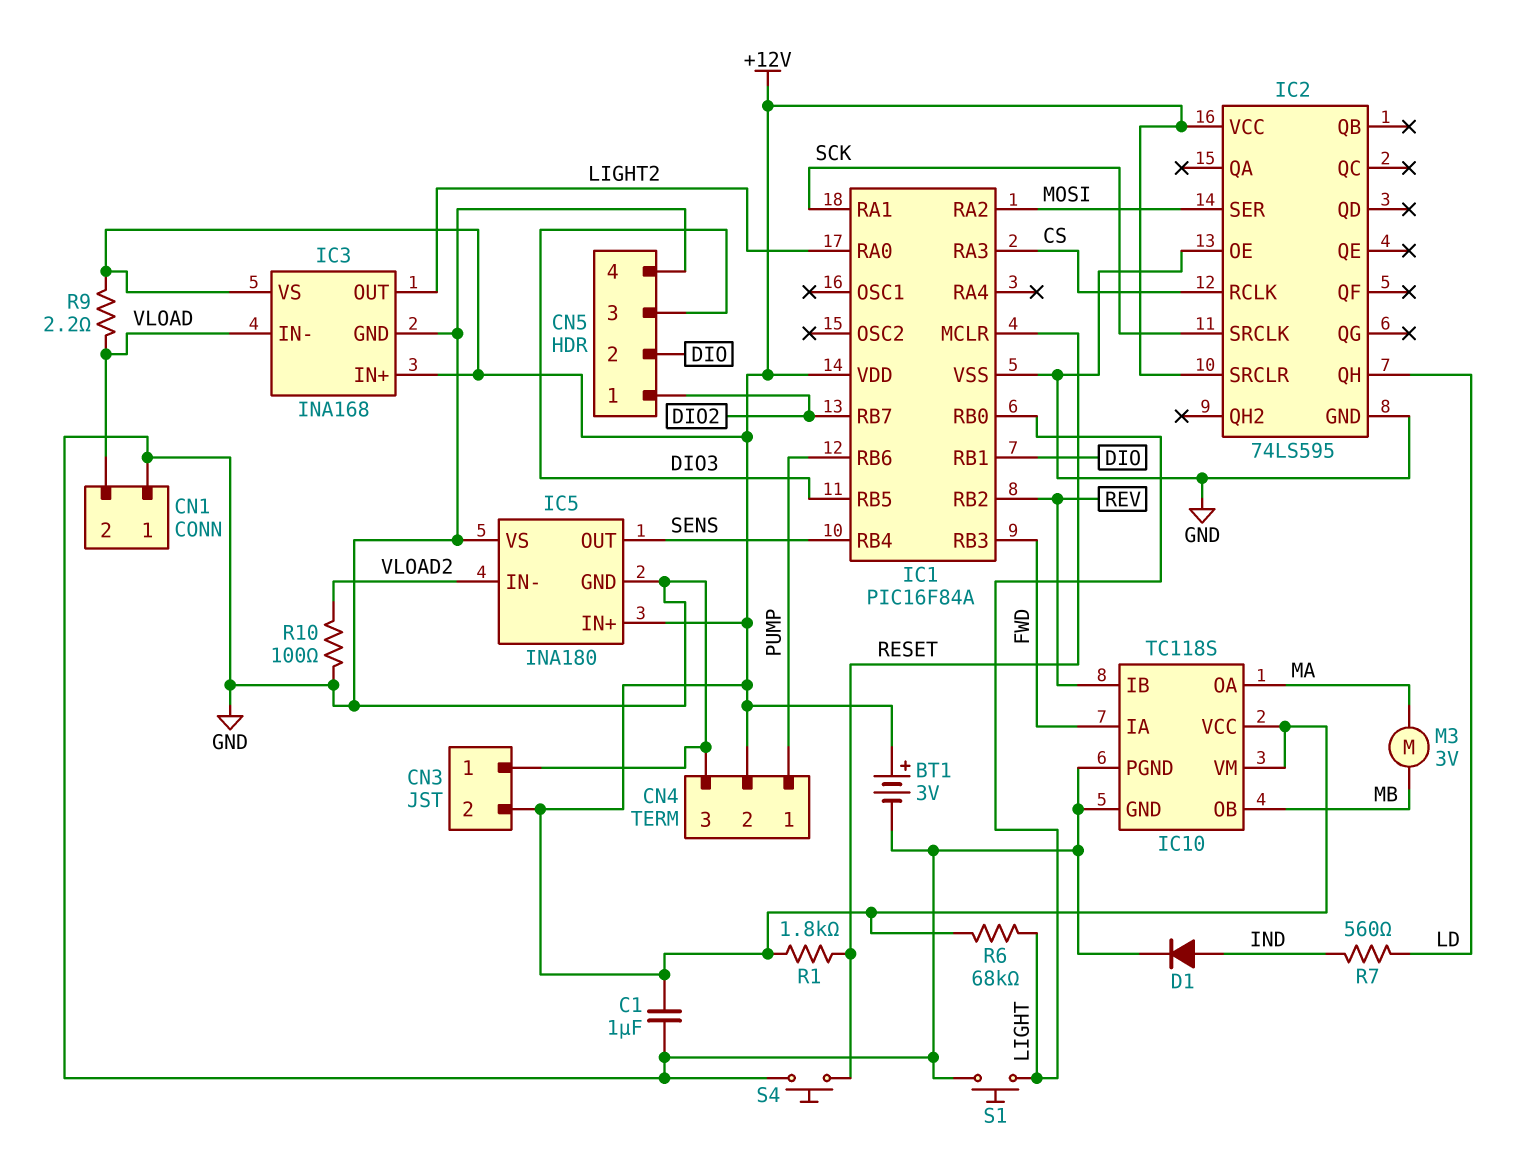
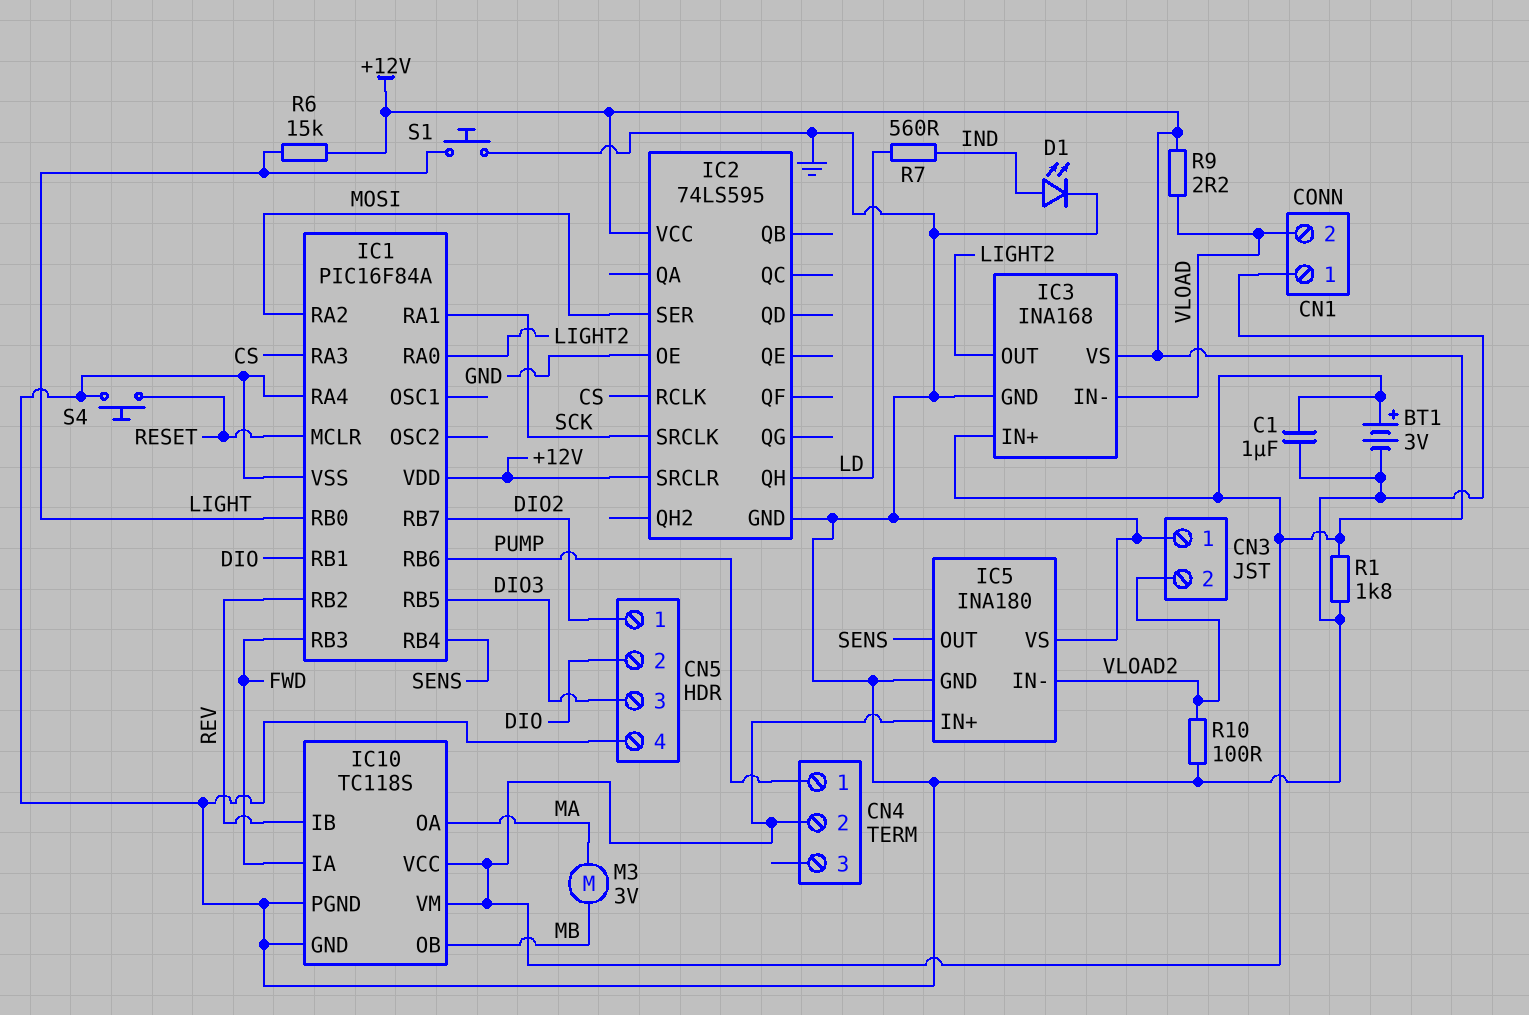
CN3 pin 2: +12V -> VLOAD2
CN4 pin 3: GND -> none
D1: diode (A IND, K GND) -> LED (A IND, K GND)
IC1 pin RA4: none -> GND
R1: 1.8k (+12V, RESET) -> 1.8k (+12V, GND)
R6: 68k (+12V, LIGHT) -> 15k (+12V, LIGHT)

